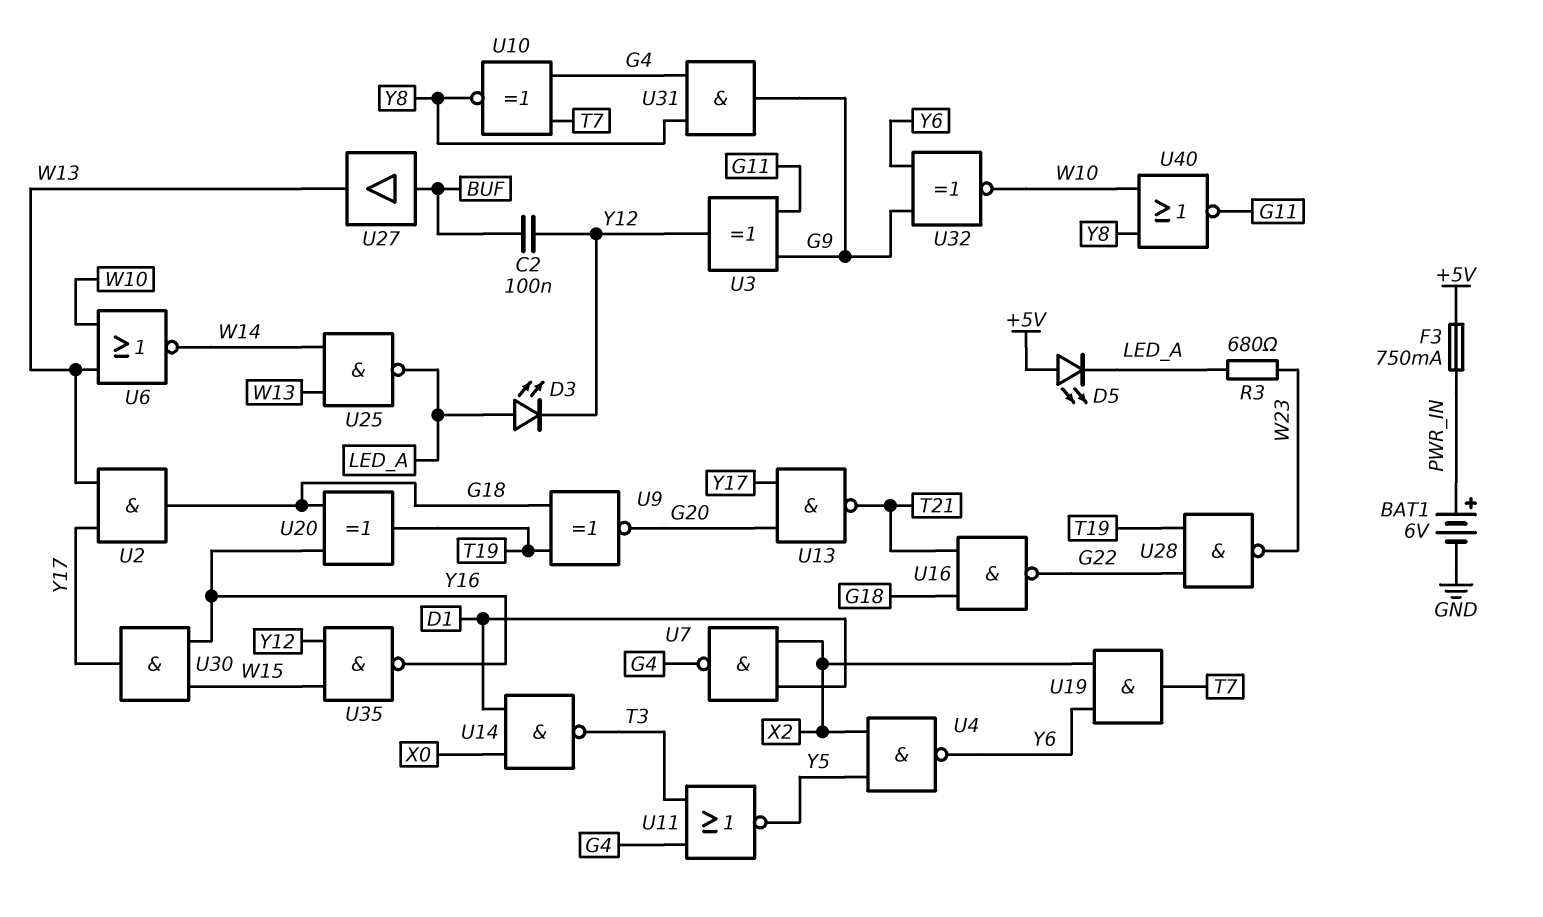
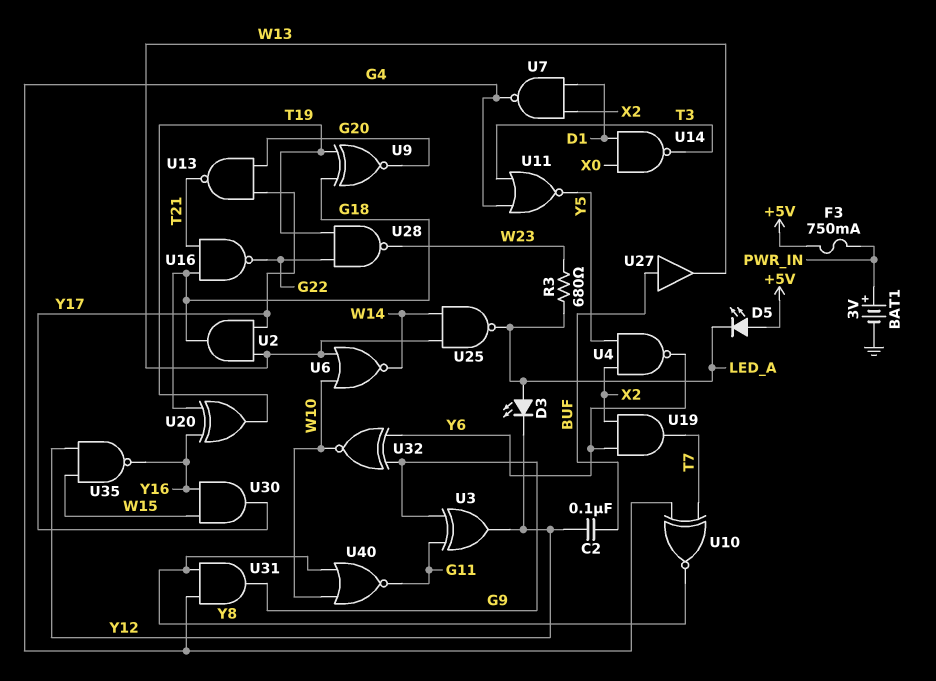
BAT1: 6V (plus PWR_IN, minus GND) -> 3V (plus PWR_IN, minus GND)

